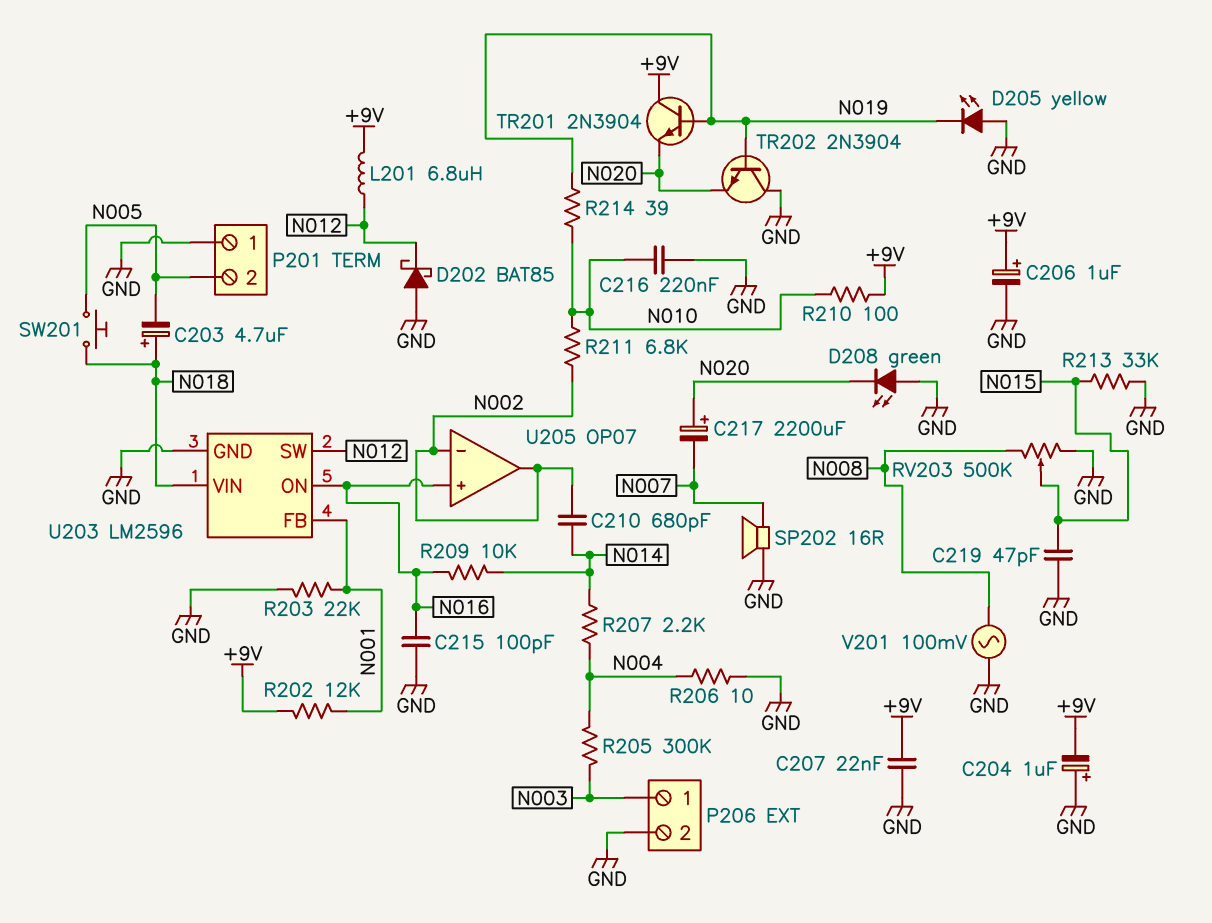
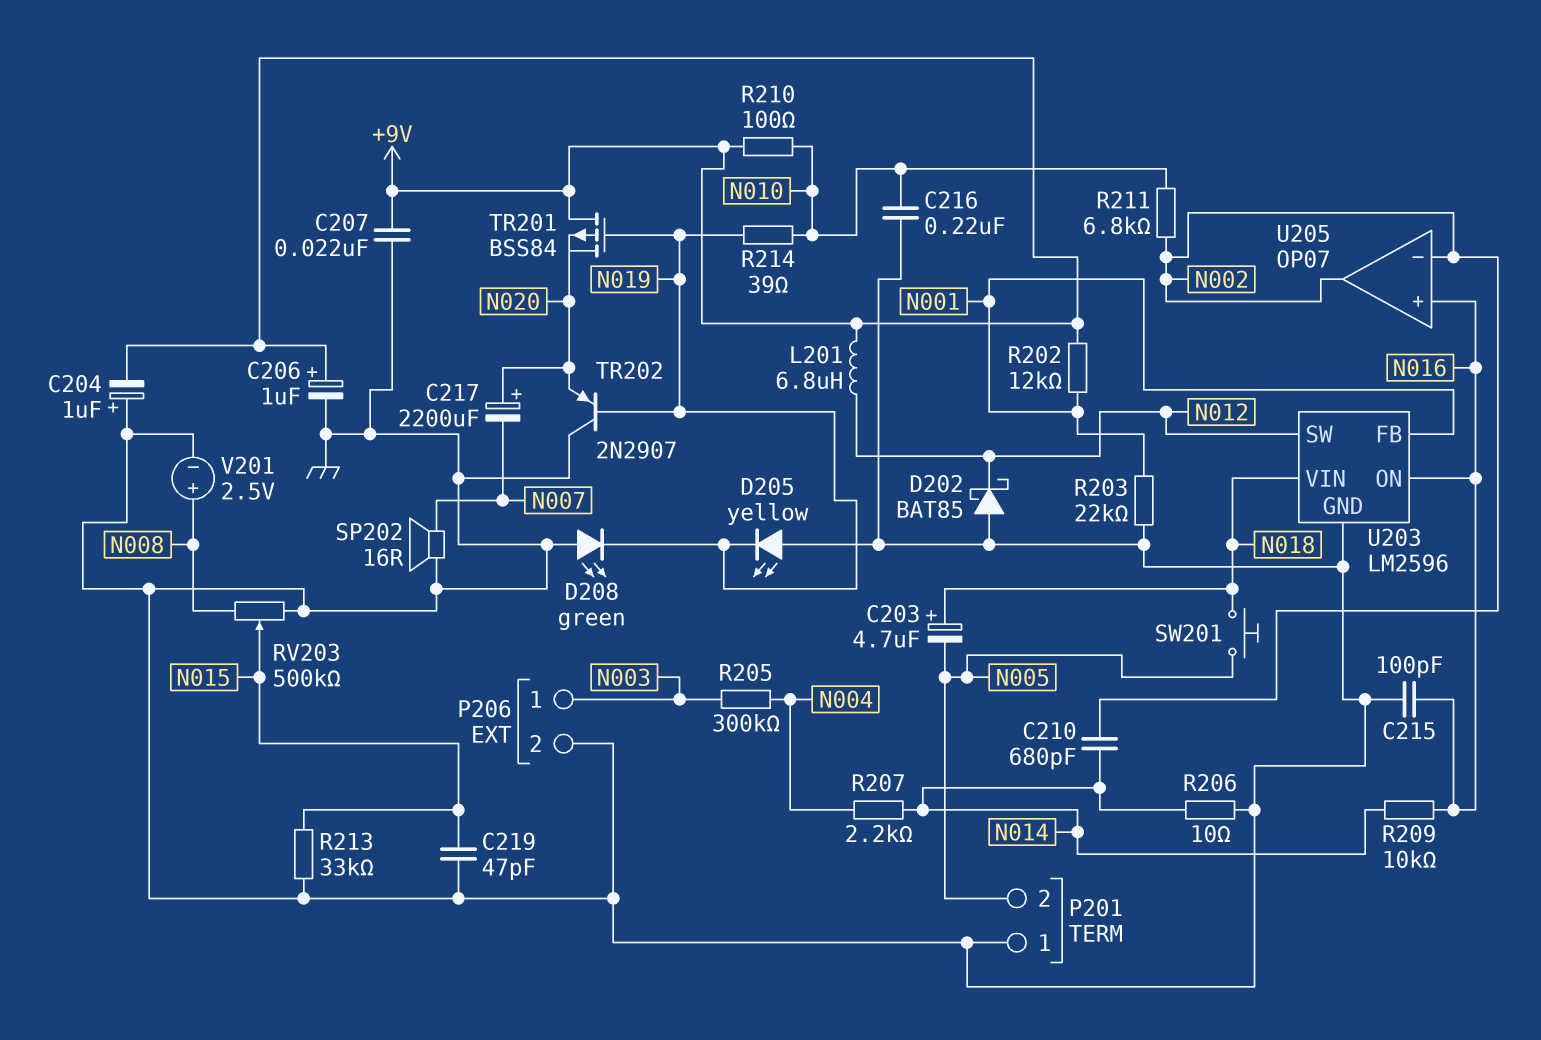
D208: LED green (A GND, K N020) -> LED green (A GND, K N019)
R206: 10 (GND, N004) -> 10 (GND, N014)
TR201: NPN 2N3904 (B N019, C +9V, E N020) -> PMOS BSS84 (G N019, D +9V, S N020)
TR202: NPN 2N3904 (B N019, C GND, E N020) -> PNP 2N2907 (B N019, C GND, E N020)
V201: AC 100mV (GND, N008) -> 2.5V (plus N008, minus GND)

